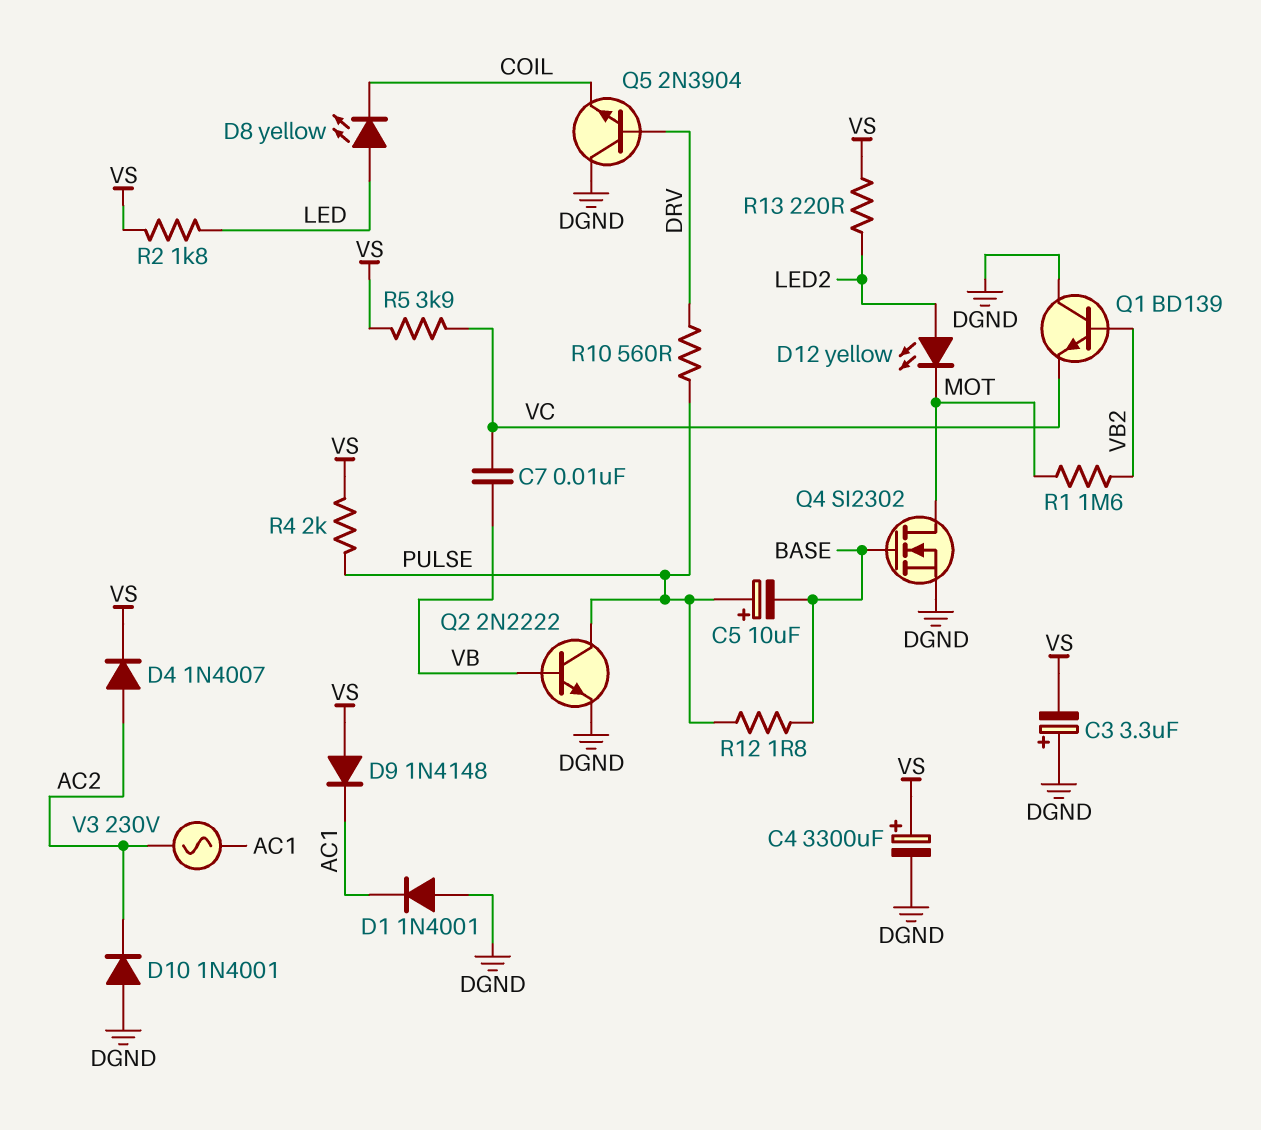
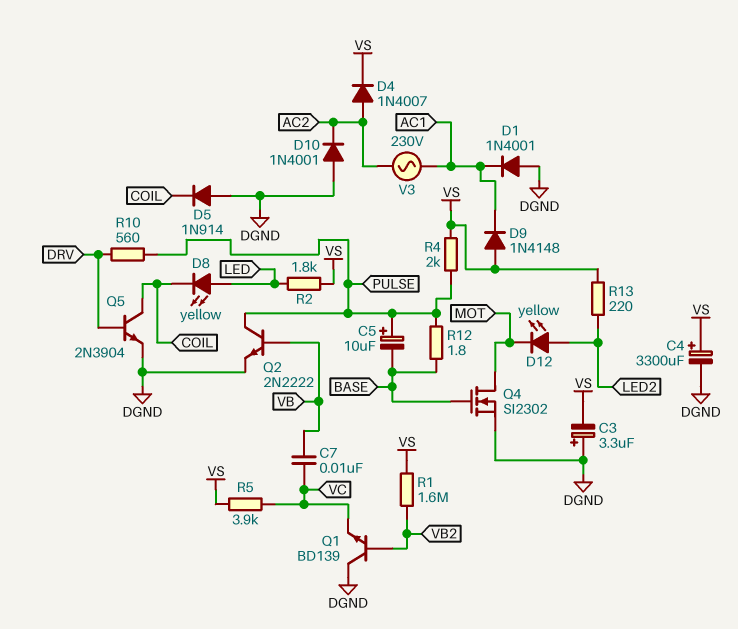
D5: none -> diode 1N914 (A DGND, K COIL)
Q5: NPN 2N3904 (B DRV, C DGND, E COIL) -> NPN 2N3904 (B DRV, C COIL, E DGND)
R1: 1.6M (MOT, VB2) -> 1.6M (VB2, VS)

